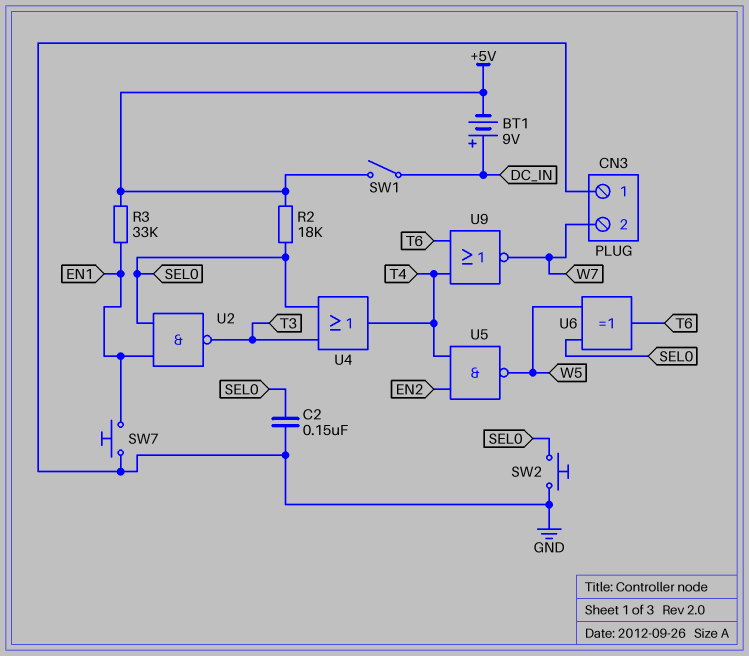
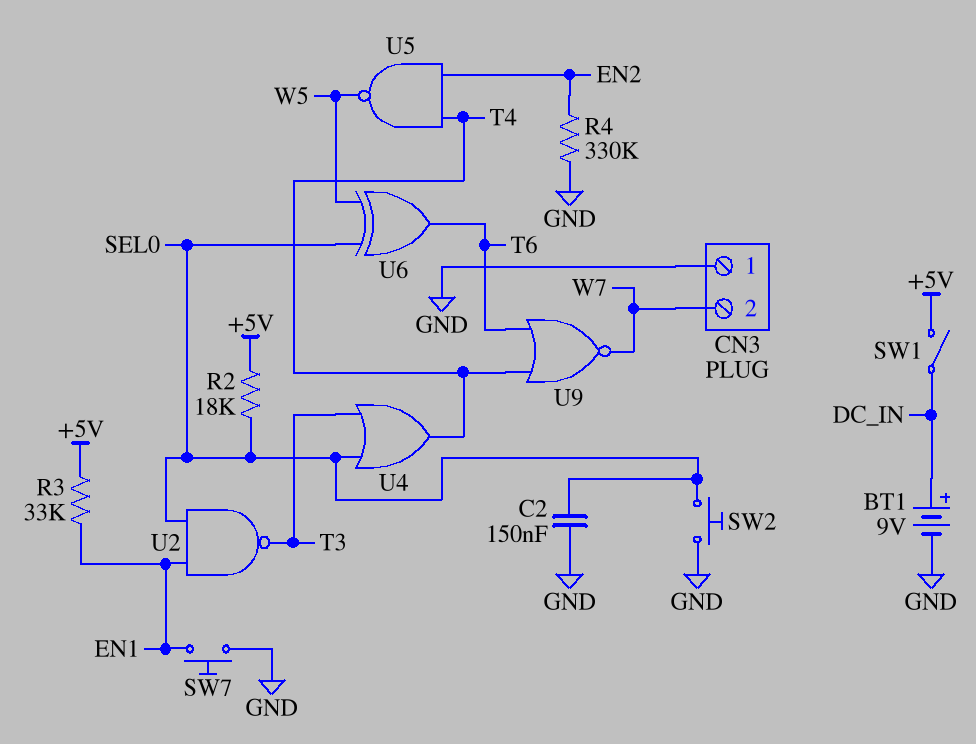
BT1: 9V (plus DC_IN, minus +5V) -> 9V (plus DC_IN, minus GND)
R4: none -> 330k (EN2, GND)

